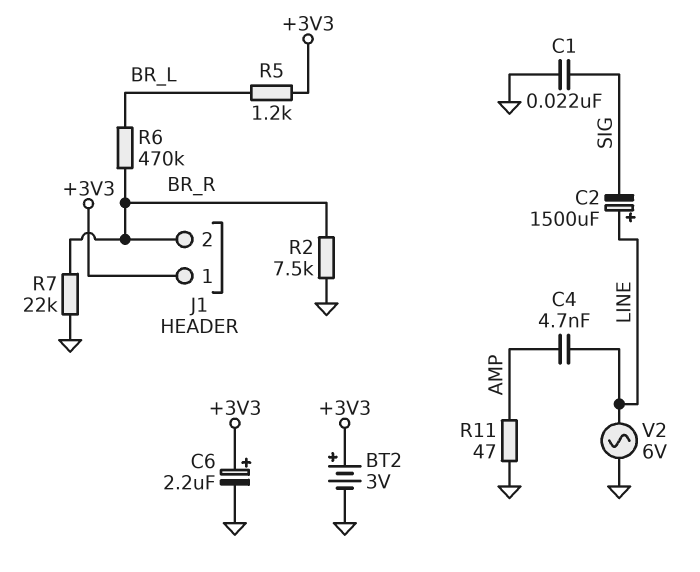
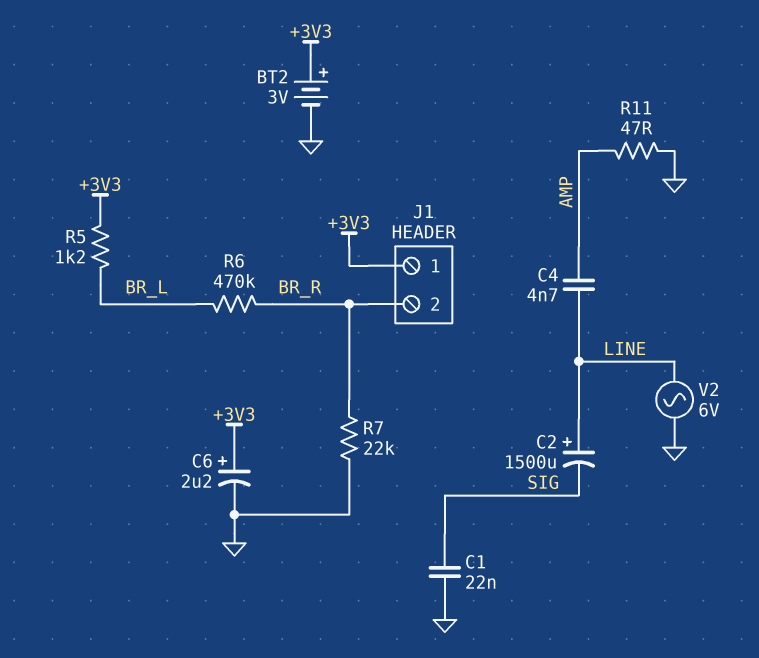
R2: 7.5k (BR_R, GND) -> none

